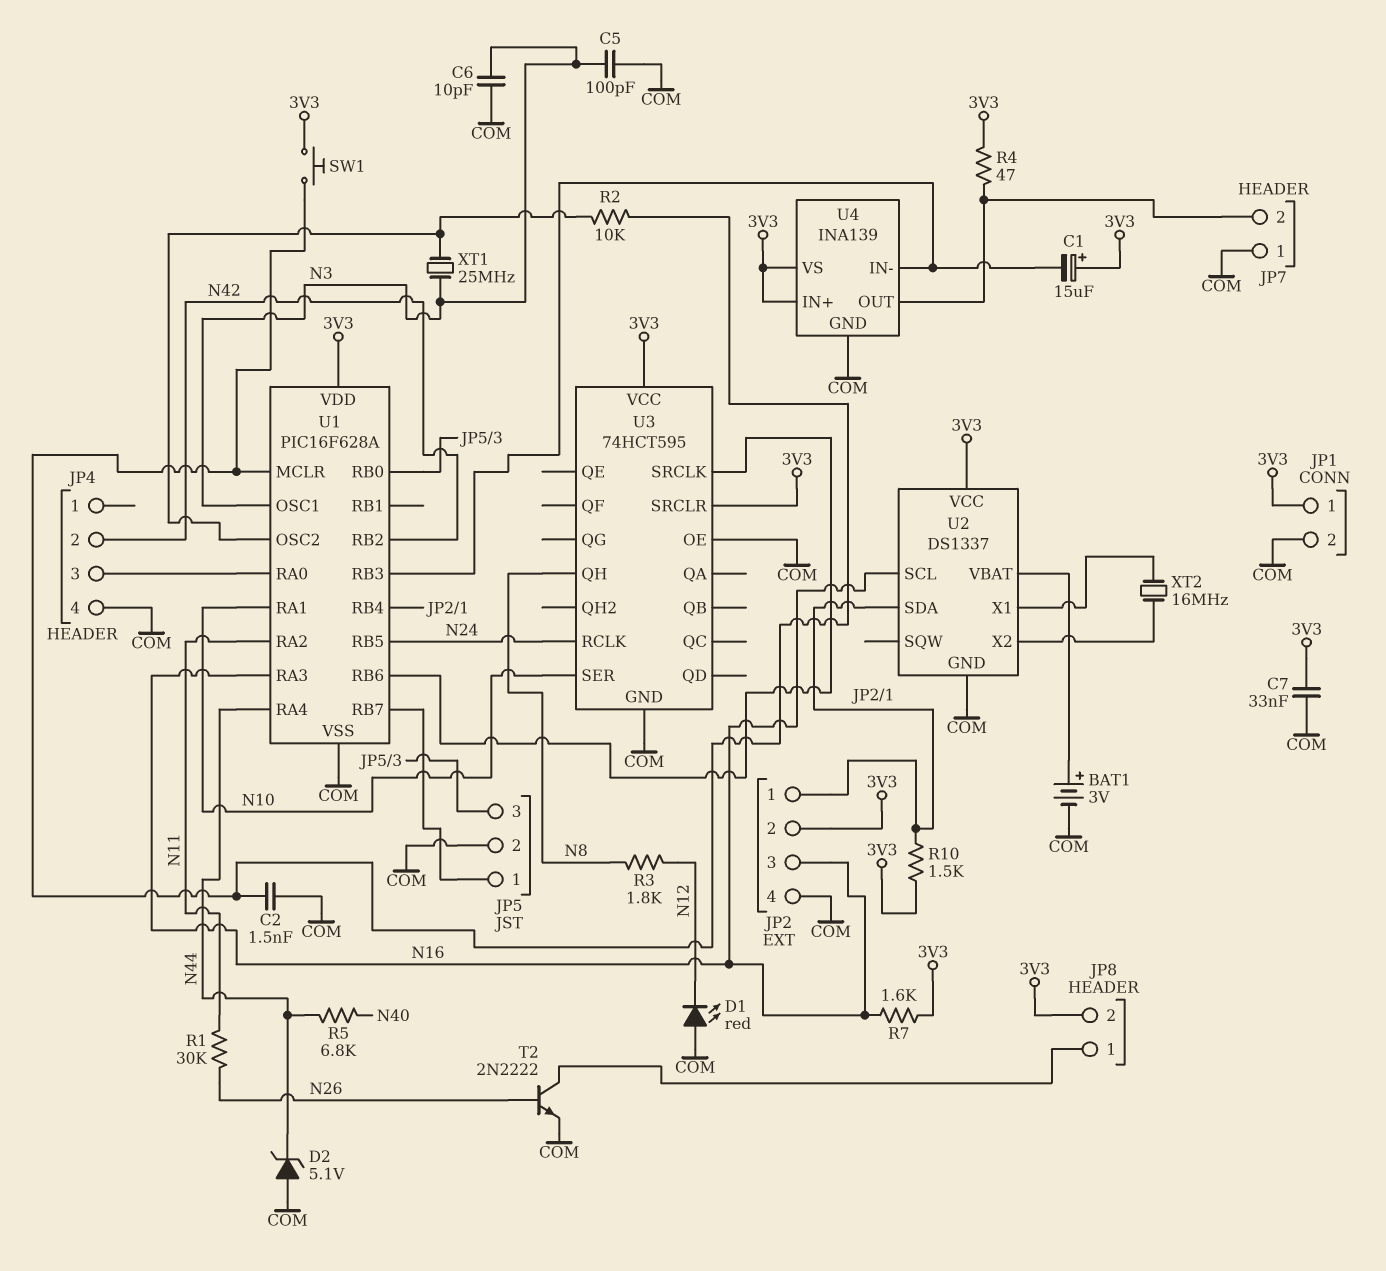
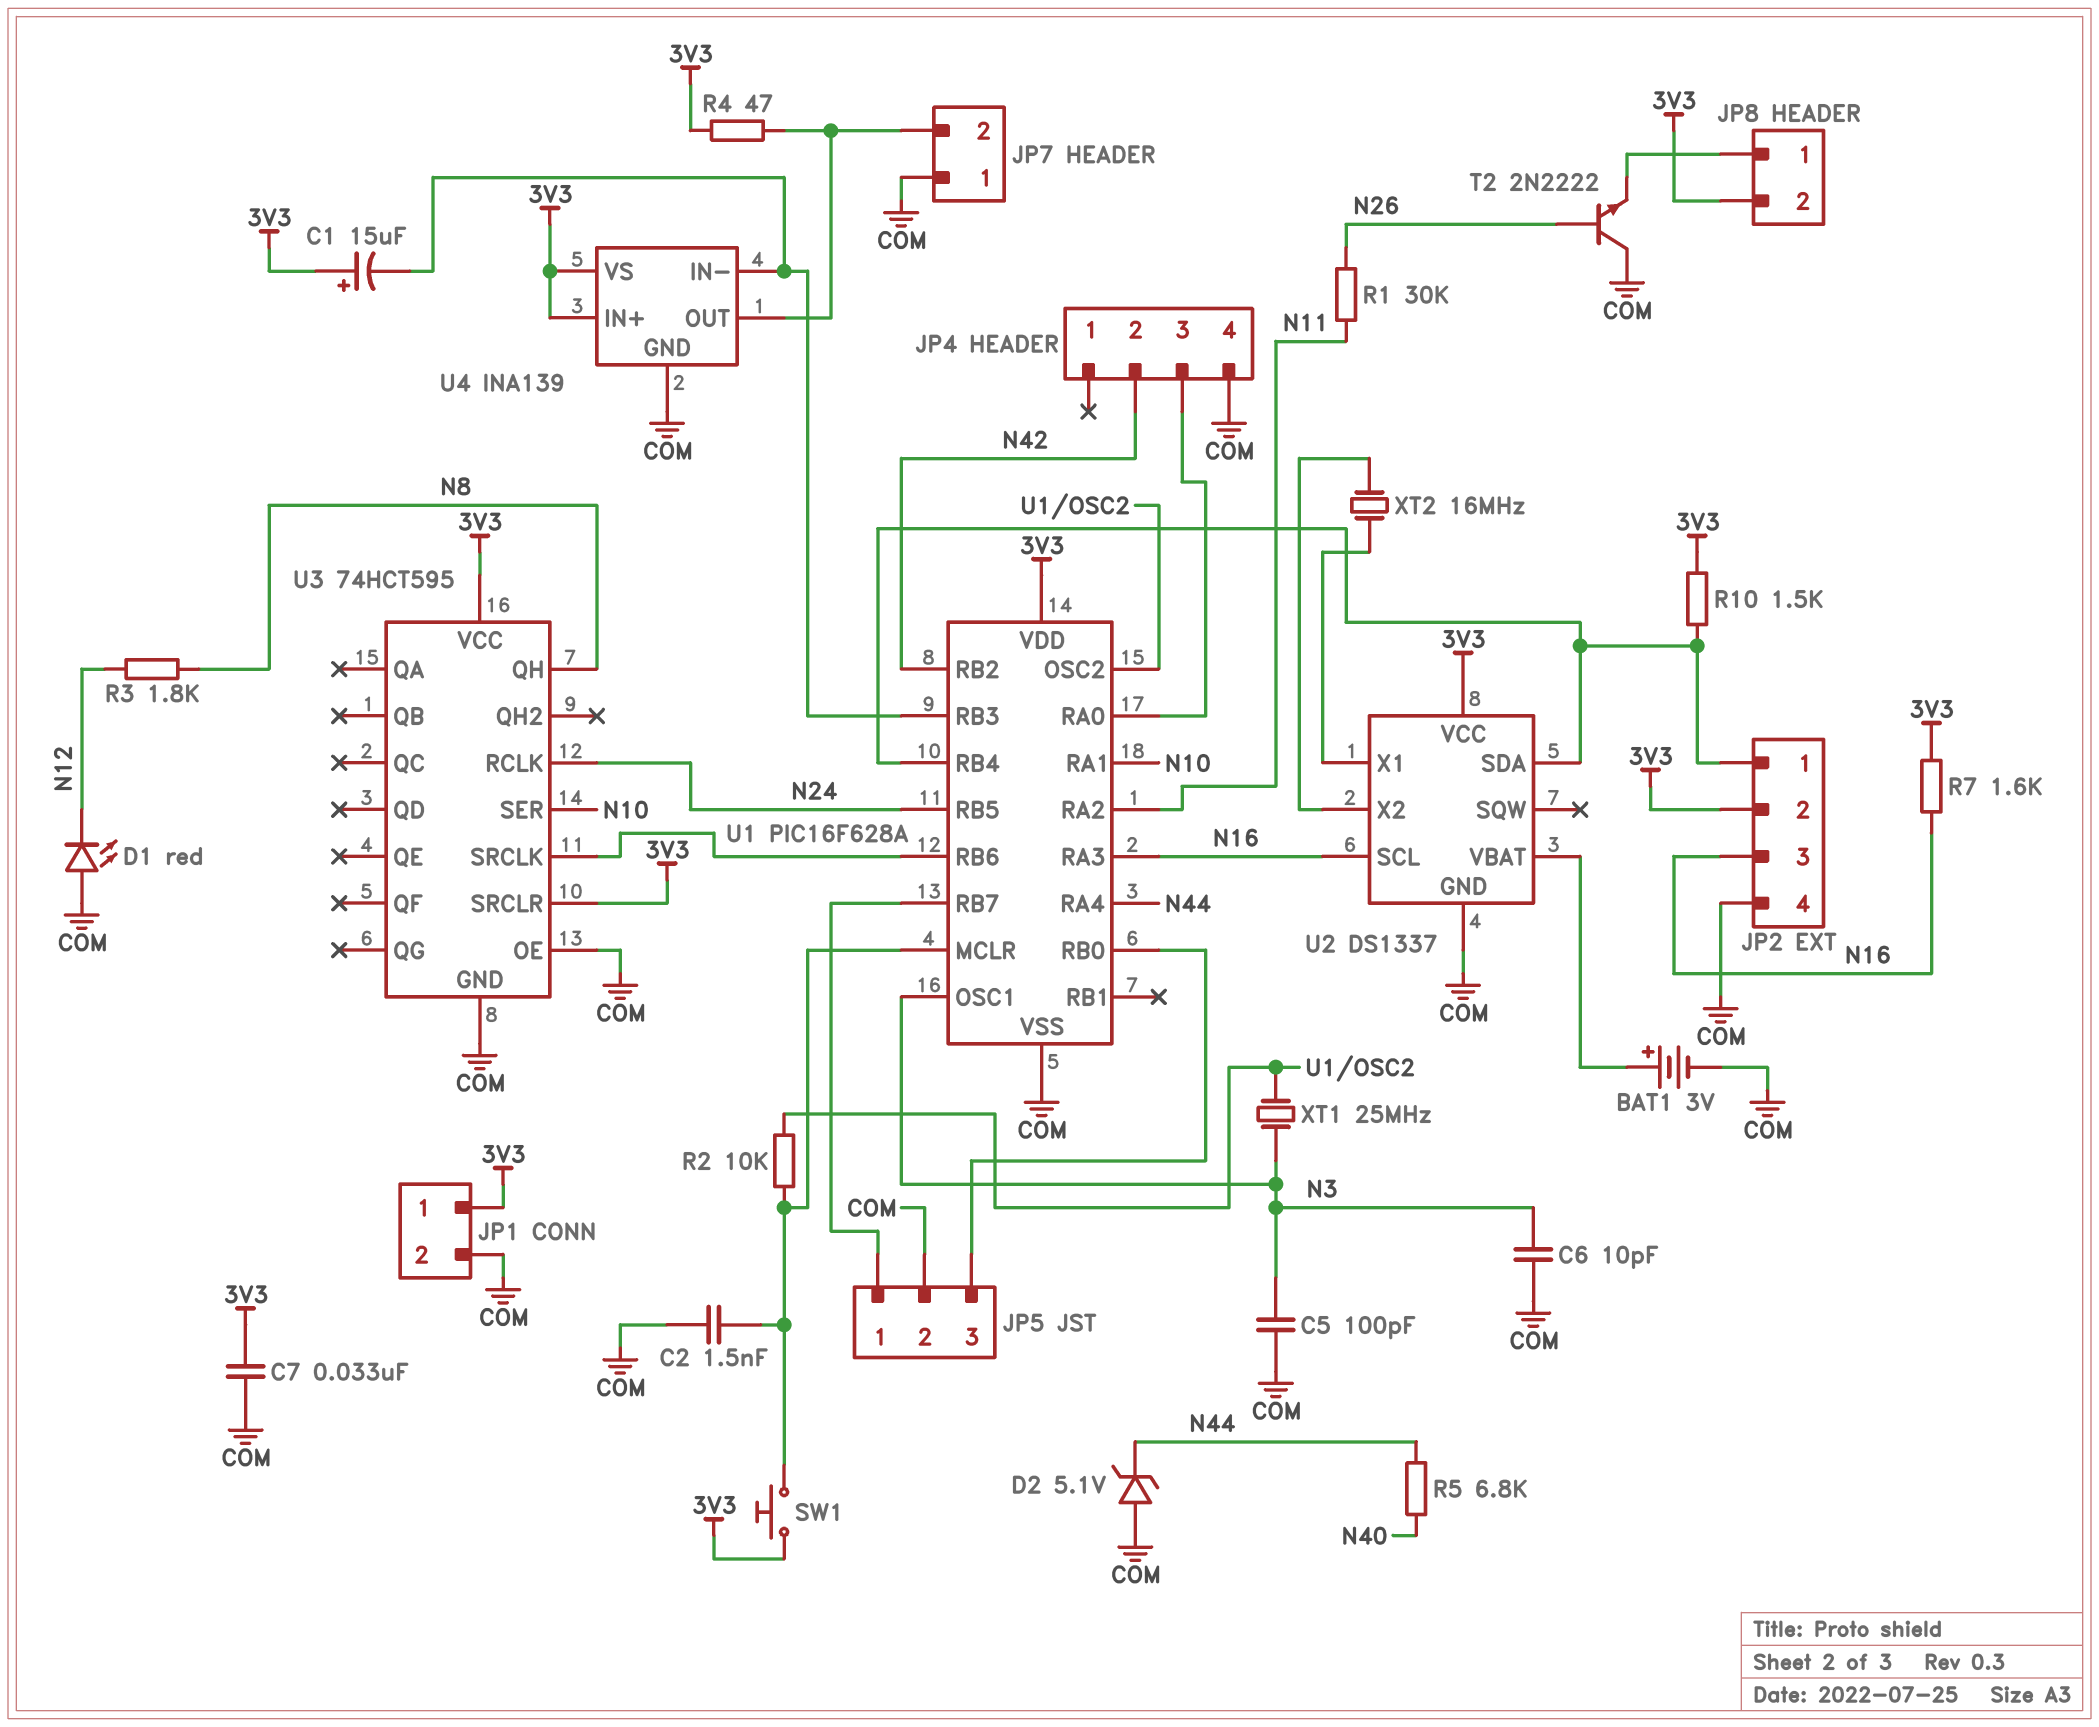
T2: NPN 2N2222 (B N26, C JP8/1, E COM) -> NPN 2N2222 (B N26, C COM, E JP8/1)

